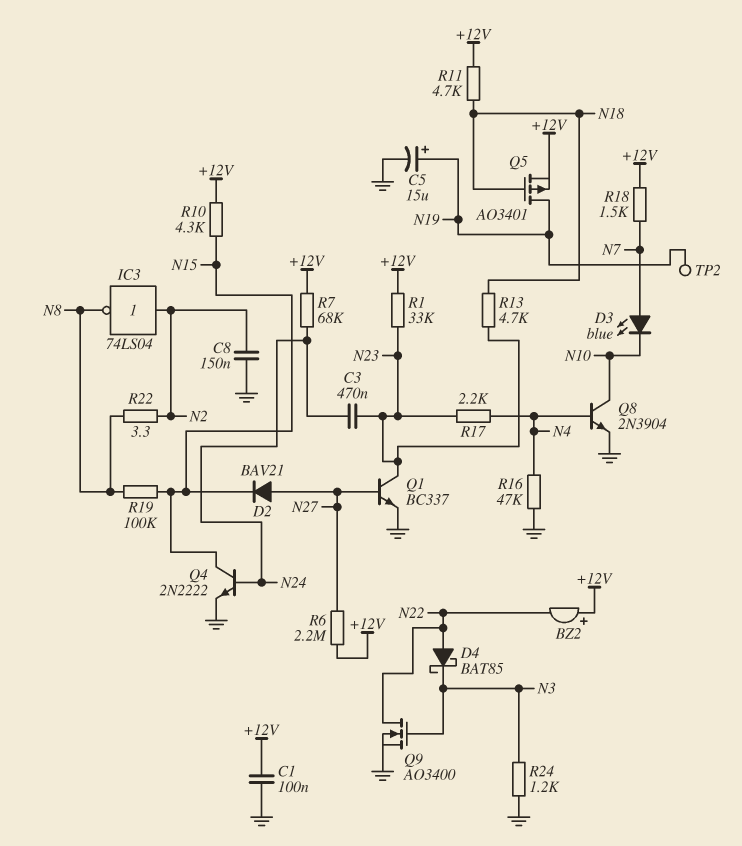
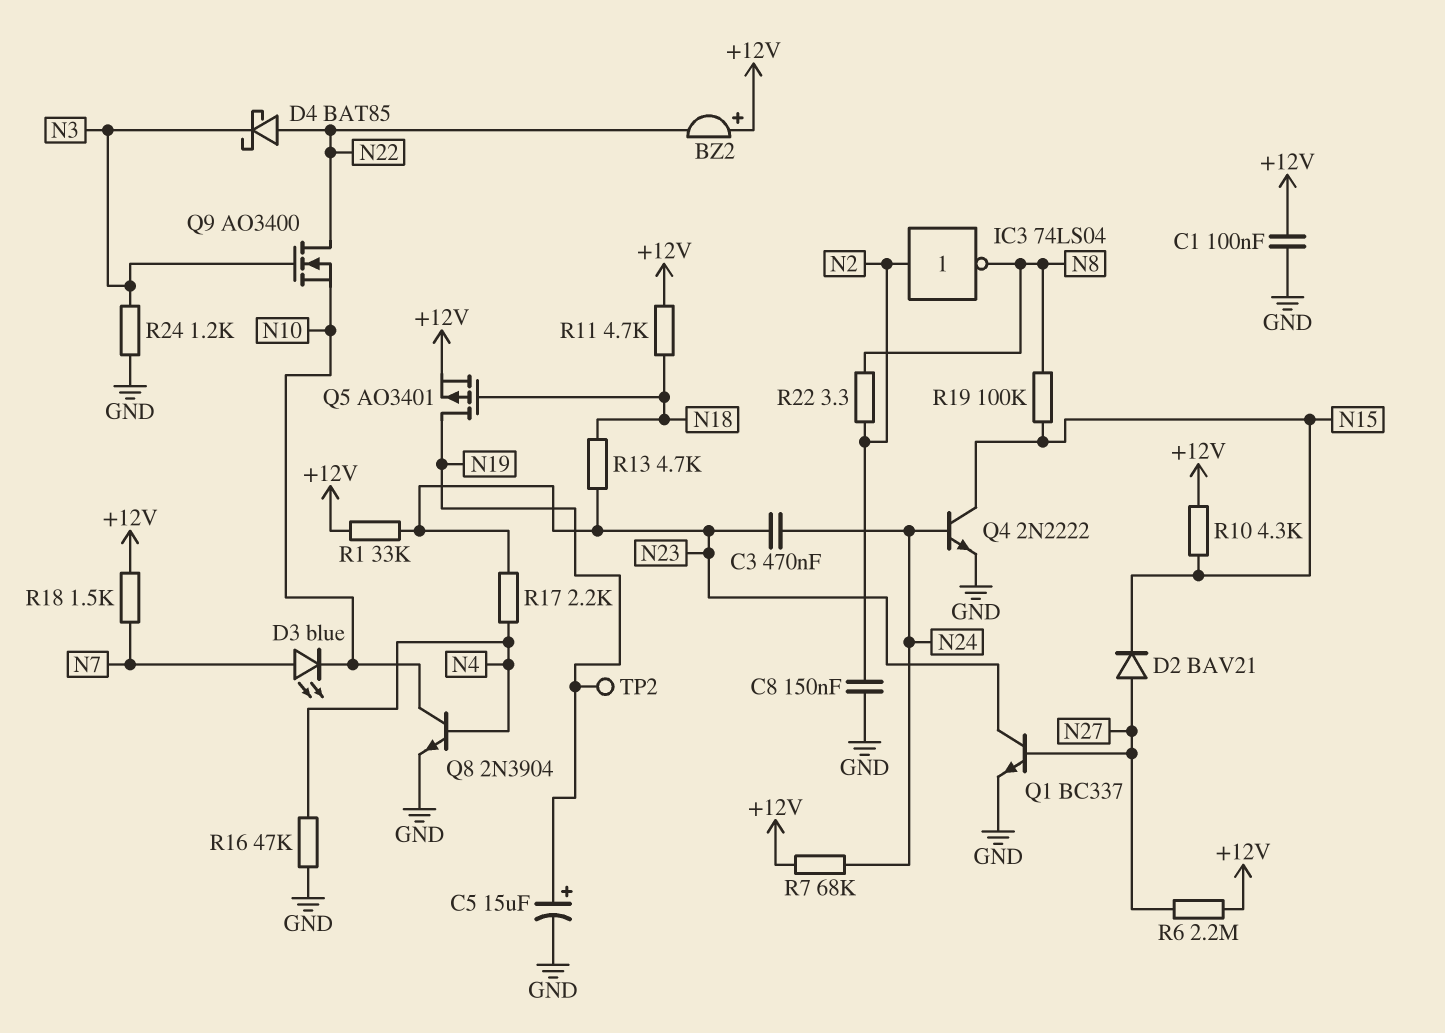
Q9: NMOS AO3400 (G N3, D N22, S GND) -> NMOS AO3400 (G N3, D N22, S N10)

